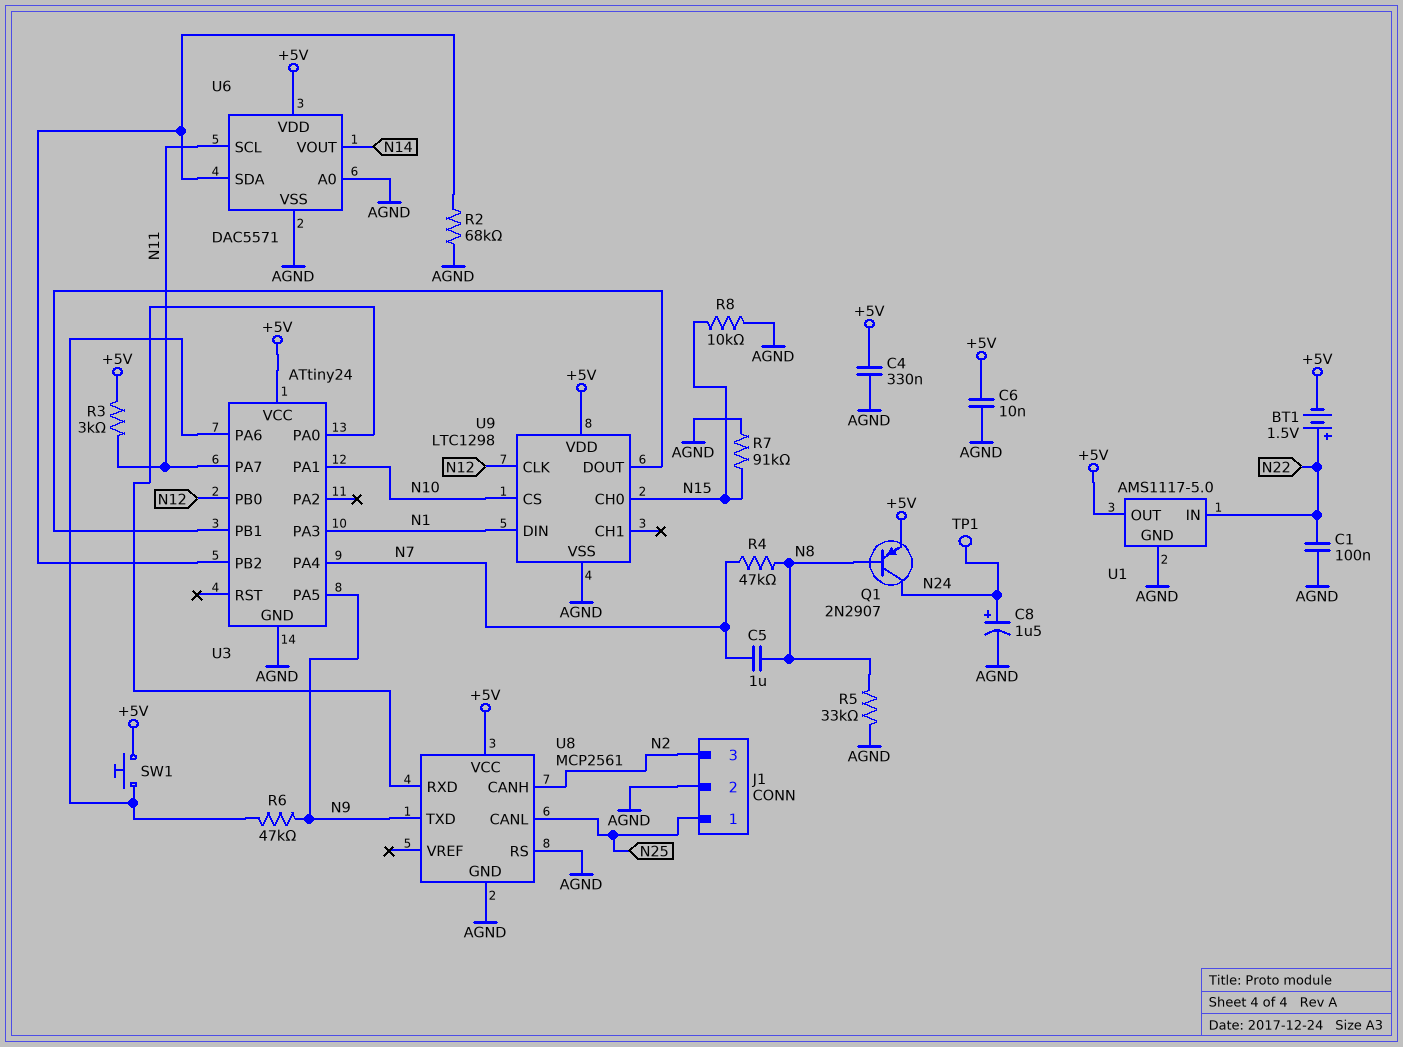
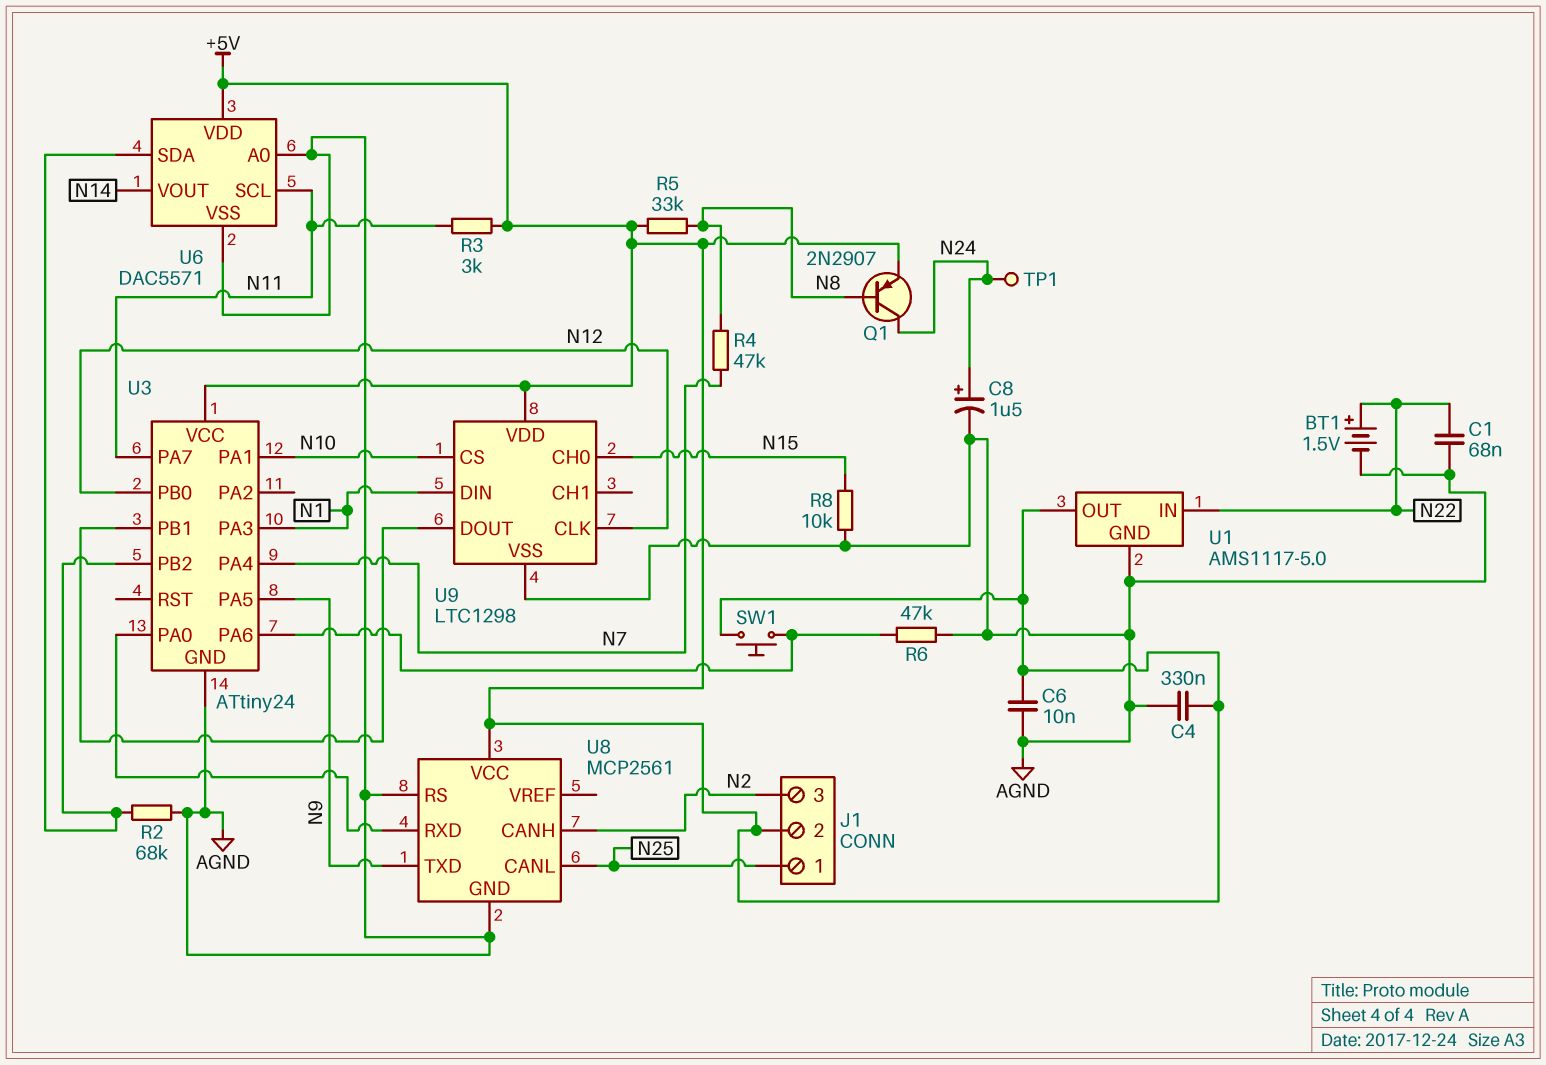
BT1: 1.5V (plus N22, minus +5V) -> 1.5V (plus N22, minus AGND)
C1: 100nF (AGND, N22) -> 68nF (AGND, N22)
C5: 1uF (N7, N8) -> none
J1 pin 2: AGND -> +5V
R5: 33k (AGND, N8) -> 33k (+5V, N8)
R6: 47k (N9, U3/PA6) -> 47k (AGND, U3/PA6)
R7: 91k (AGND, N15) -> none

